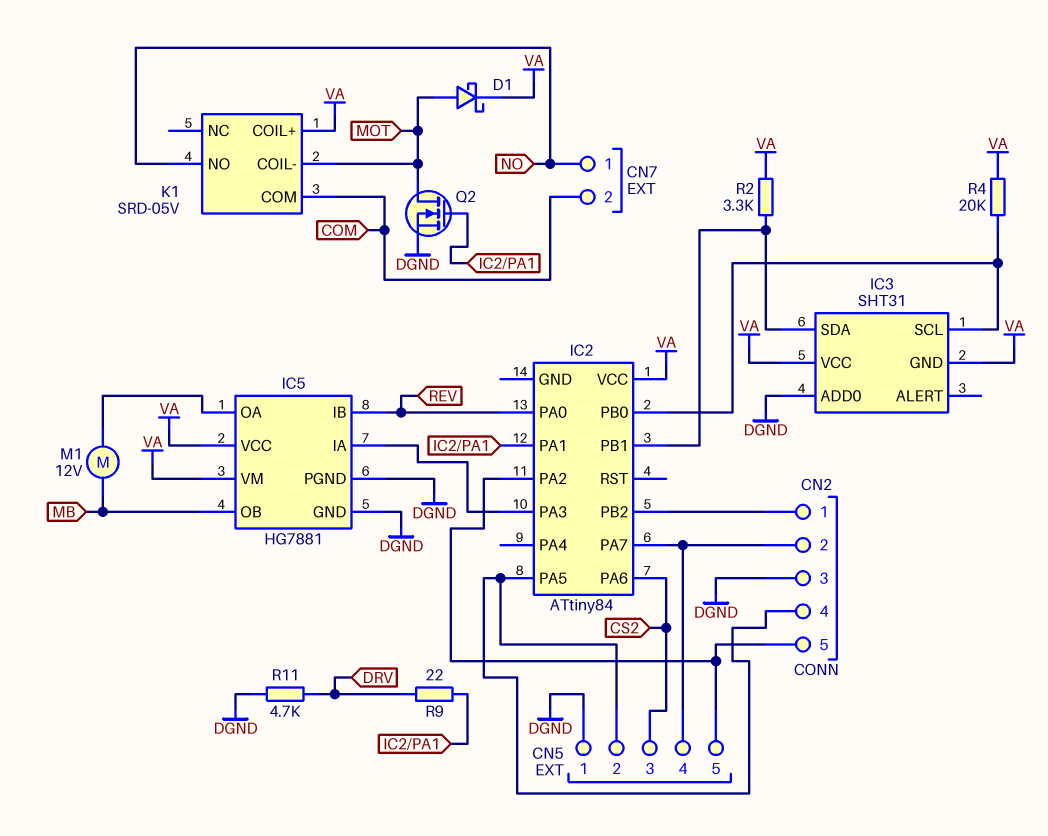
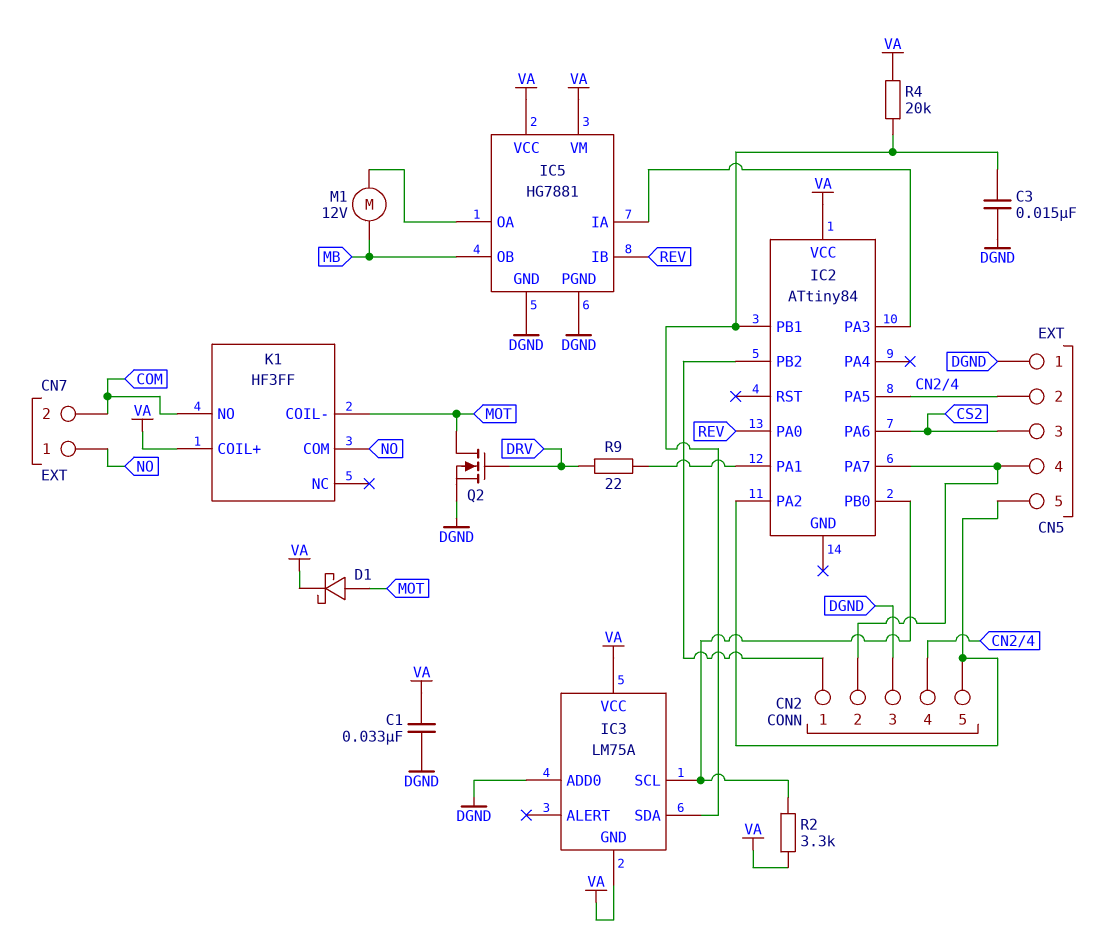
C1: none -> 33nF (DGND, VA)
C3: none -> 15nF (DGND, IC2/PB1)
IC3: SHT31 -> LM75A
K1: SRD-05V -> HF3FF
K1 pin COM: COM -> NO
K1 pin NO: NO -> COM
Q2: NMOS (G IC2/PA1, D MOT, S DGND) -> NMOS (G DRV, D MOT, S DGND)
R2: 3.3k (IC2/PB1, VA) -> 3.3k (IC2/PB0, VA)
R4: 20k (IC2/PB0, VA) -> 20k (IC2/PB1, VA)
R11: 4.7k (DGND, DRV) -> none

